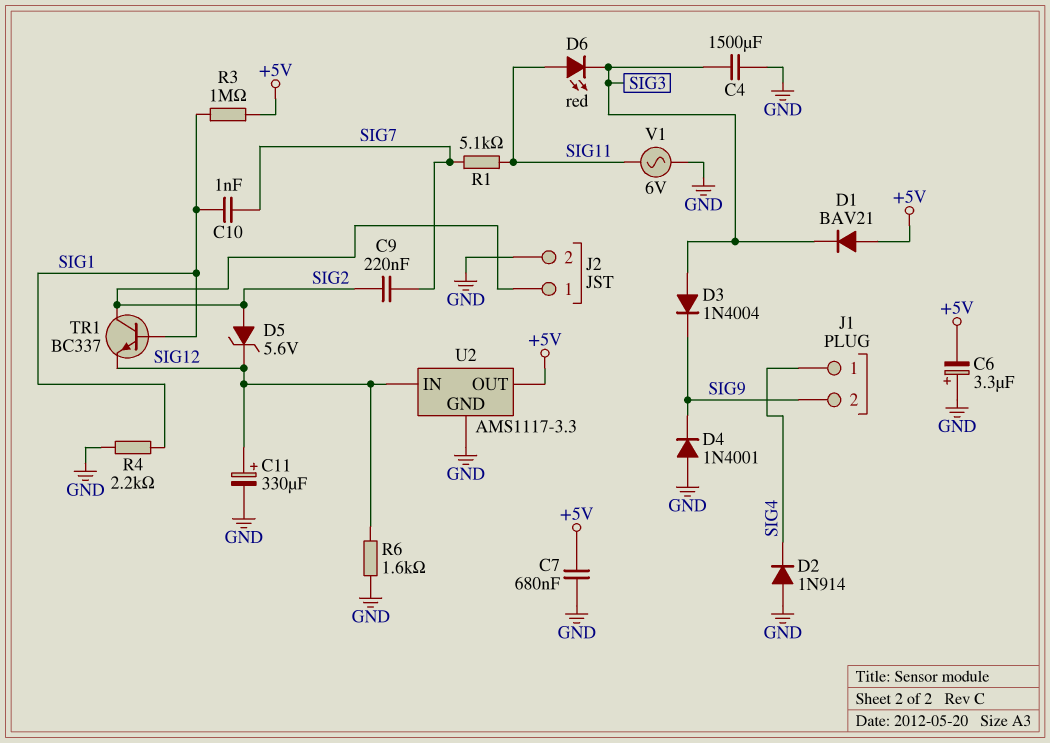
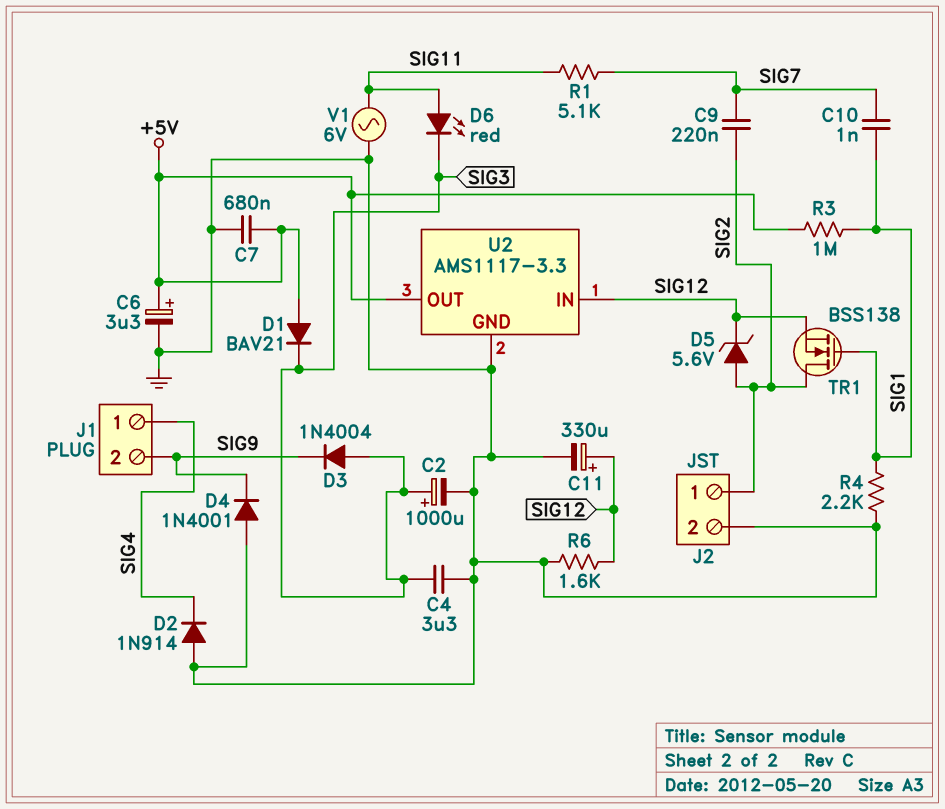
C2: none -> 1000uF (plus SIG3, minus GND)
C4: 1500uF (GND, SIG3) -> 3.3uF (GND, SIG3)
C6: 3.3uF (plus GND, minus +5V) -> 3.3uF (plus +5V, minus GND)
TR1: NPN BC337 (B SIG1, C SIG2, E SIG12) -> NMOS BSS138 (G SIG1, D SIG2, S SIG12)

